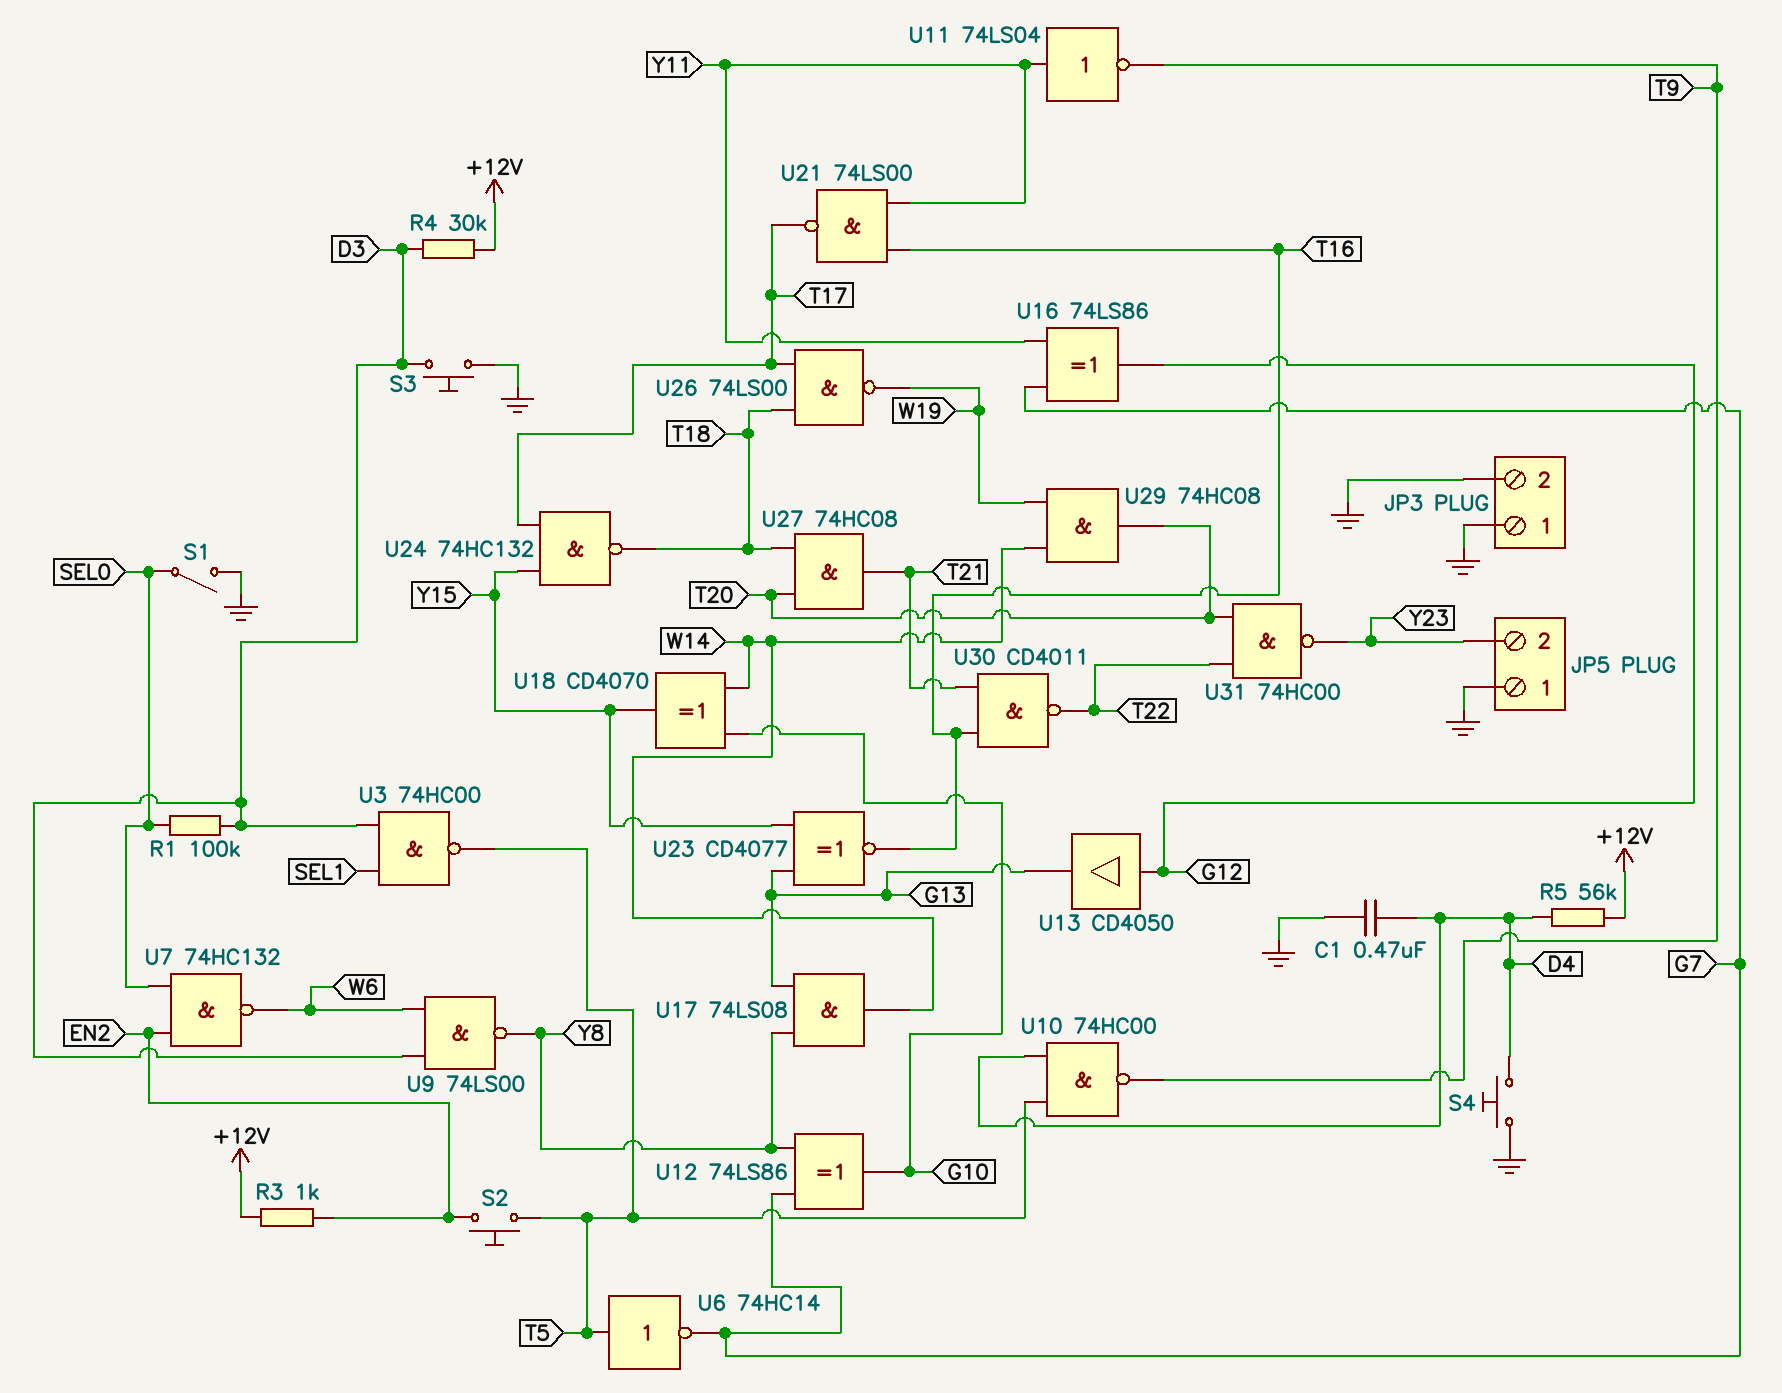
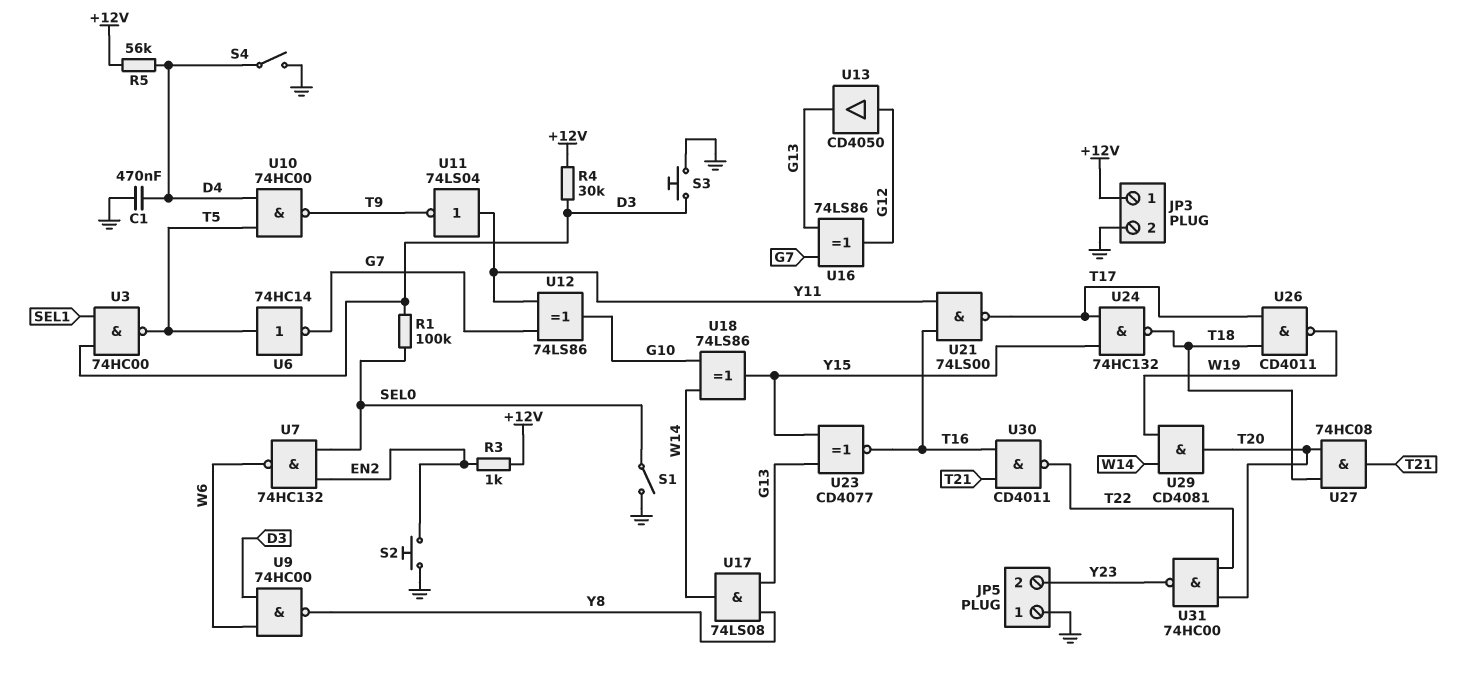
JP3 pin 1: GND -> +12V
S2: button (EN2, T5) -> button (EN2, GND)
S4: button (D4, GND) -> switch (D4, GND)
U9: NAND 74LS00 (in D3, in W6, out Y8) -> NAND 74HC00 (in D3, in W6, out Y8)
U12: XOR 74LS86 (in G7, in Y8, out G10) -> XOR 74LS86 (in G7, in Y11, out G10)
U16: XOR 74LS86 (in G7, in Y11, out G12) -> XOR 74LS86 (in G7, in G13, out G12)
U18: XOR CD4070 (in G10, in W14, out Y15) -> XOR 74LS86 (in G10, in W14, out Y15)
U26: NAND 74LS00 (in T17, in T18, out W19) -> NAND CD4011 (in T17, in T18, out W19)
U29: AND 74HC08 (in W14, in W19, out T20) -> AND CD4081 (in W14, in W19, out T20)

